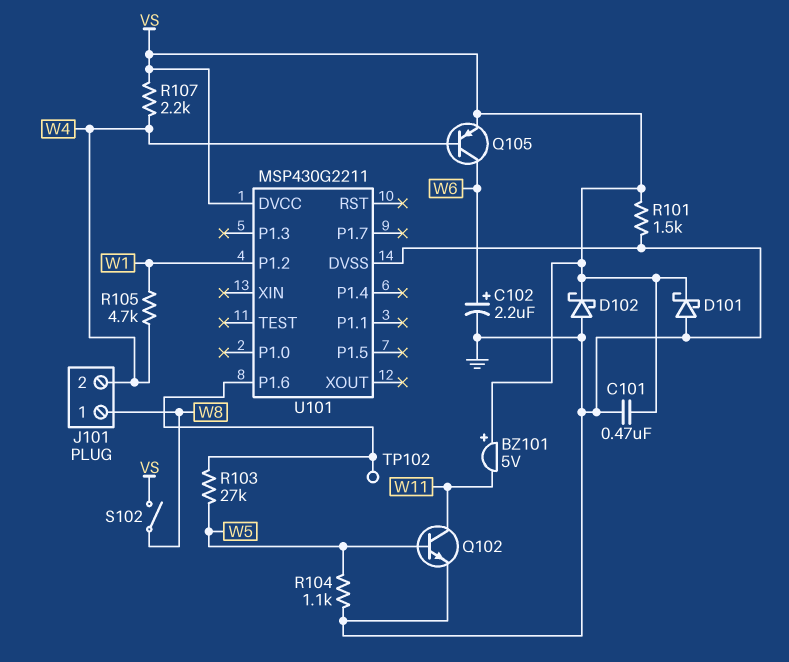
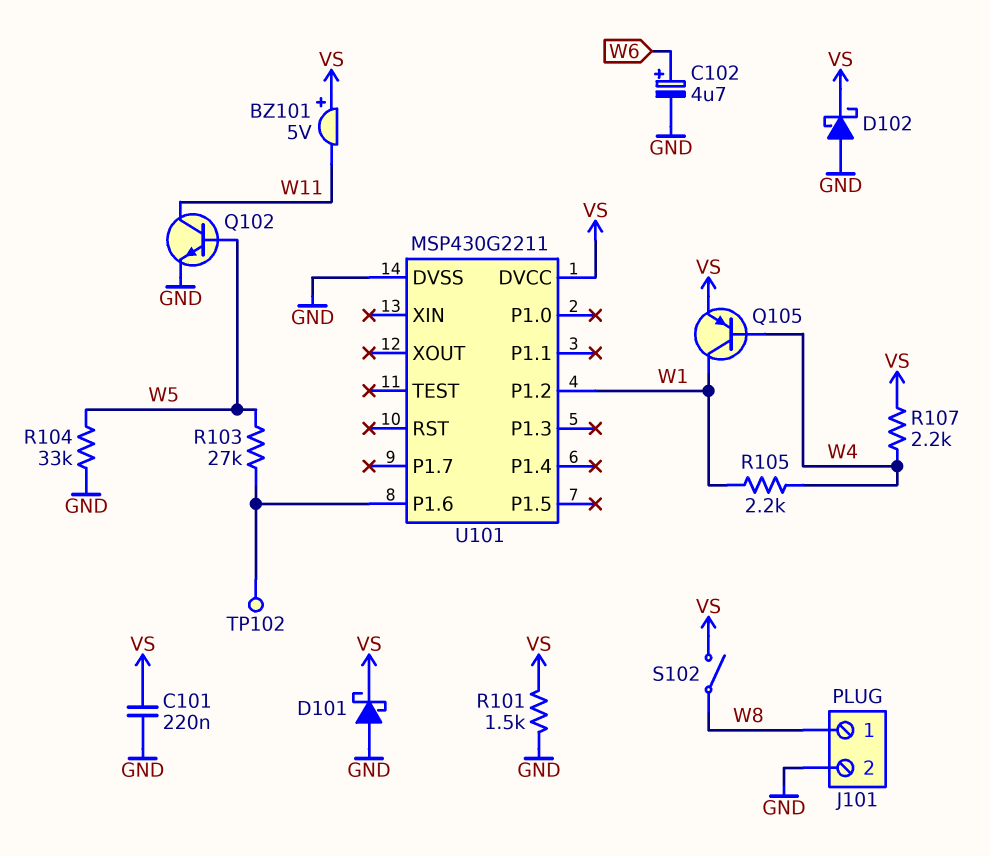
C101: 470nF (GND, VS) -> 220nF (GND, VS)
C102: 2.2uF (plus W6, minus GND) -> 4.7uF (plus W6, minus GND)
J101 pin 2: W4 -> GND
Q105: PNP (B W4, C W6, E VS) -> PNP (B W4, C W1, E VS)
R104: 1.1k (GND, W5) -> 33k (GND, W5)
R105: 4.7k (W1, W4) -> 2.2k (W1, W4)

